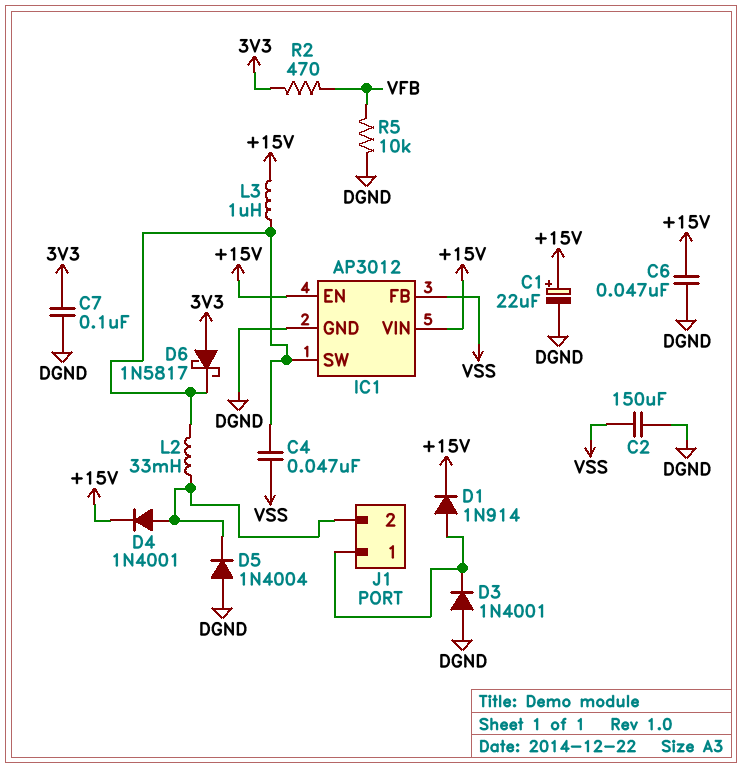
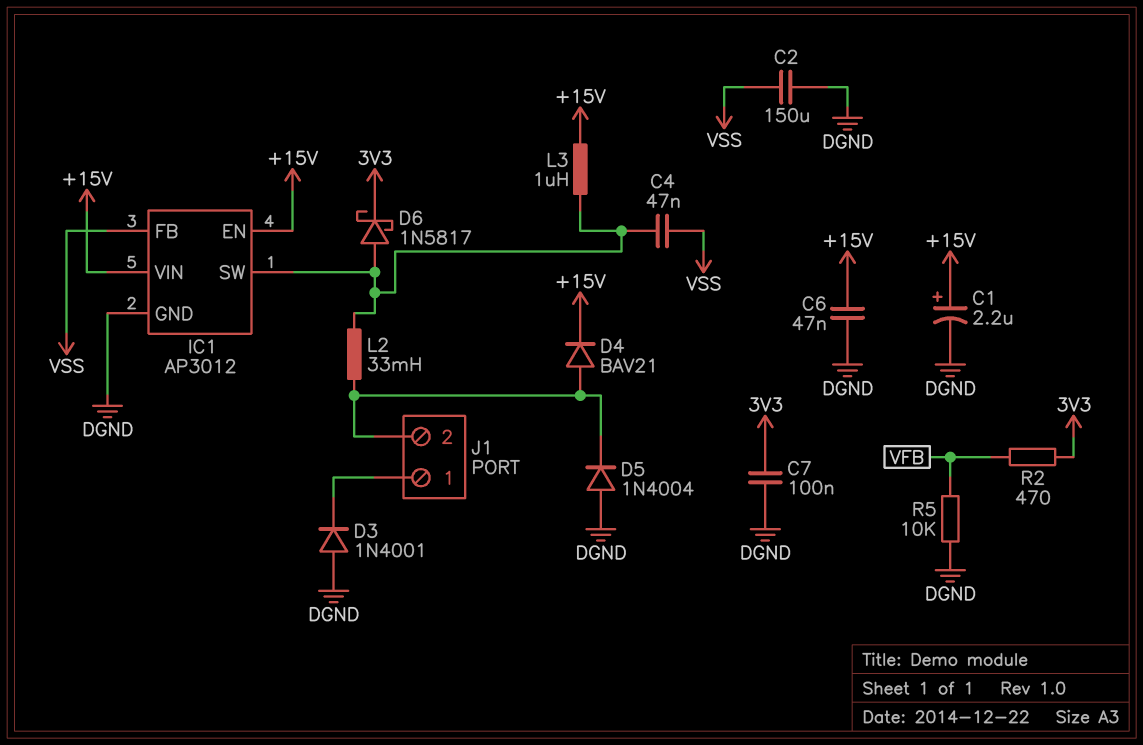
C1: 22uF (plus +15V, minus DGND) -> 2.2uF (plus +15V, minus DGND)
D1: diode 1N914 (A J1/1, K +15V) -> none
D4: diode 1N4001 (A J1/2, K +15V) -> diode BAV21 (A J1/2, K +15V)
D6: schottky 1N5817 (A 3V3, K IC1/SW) -> schottky 1N5817 (A IC1/SW, K 3V3)

